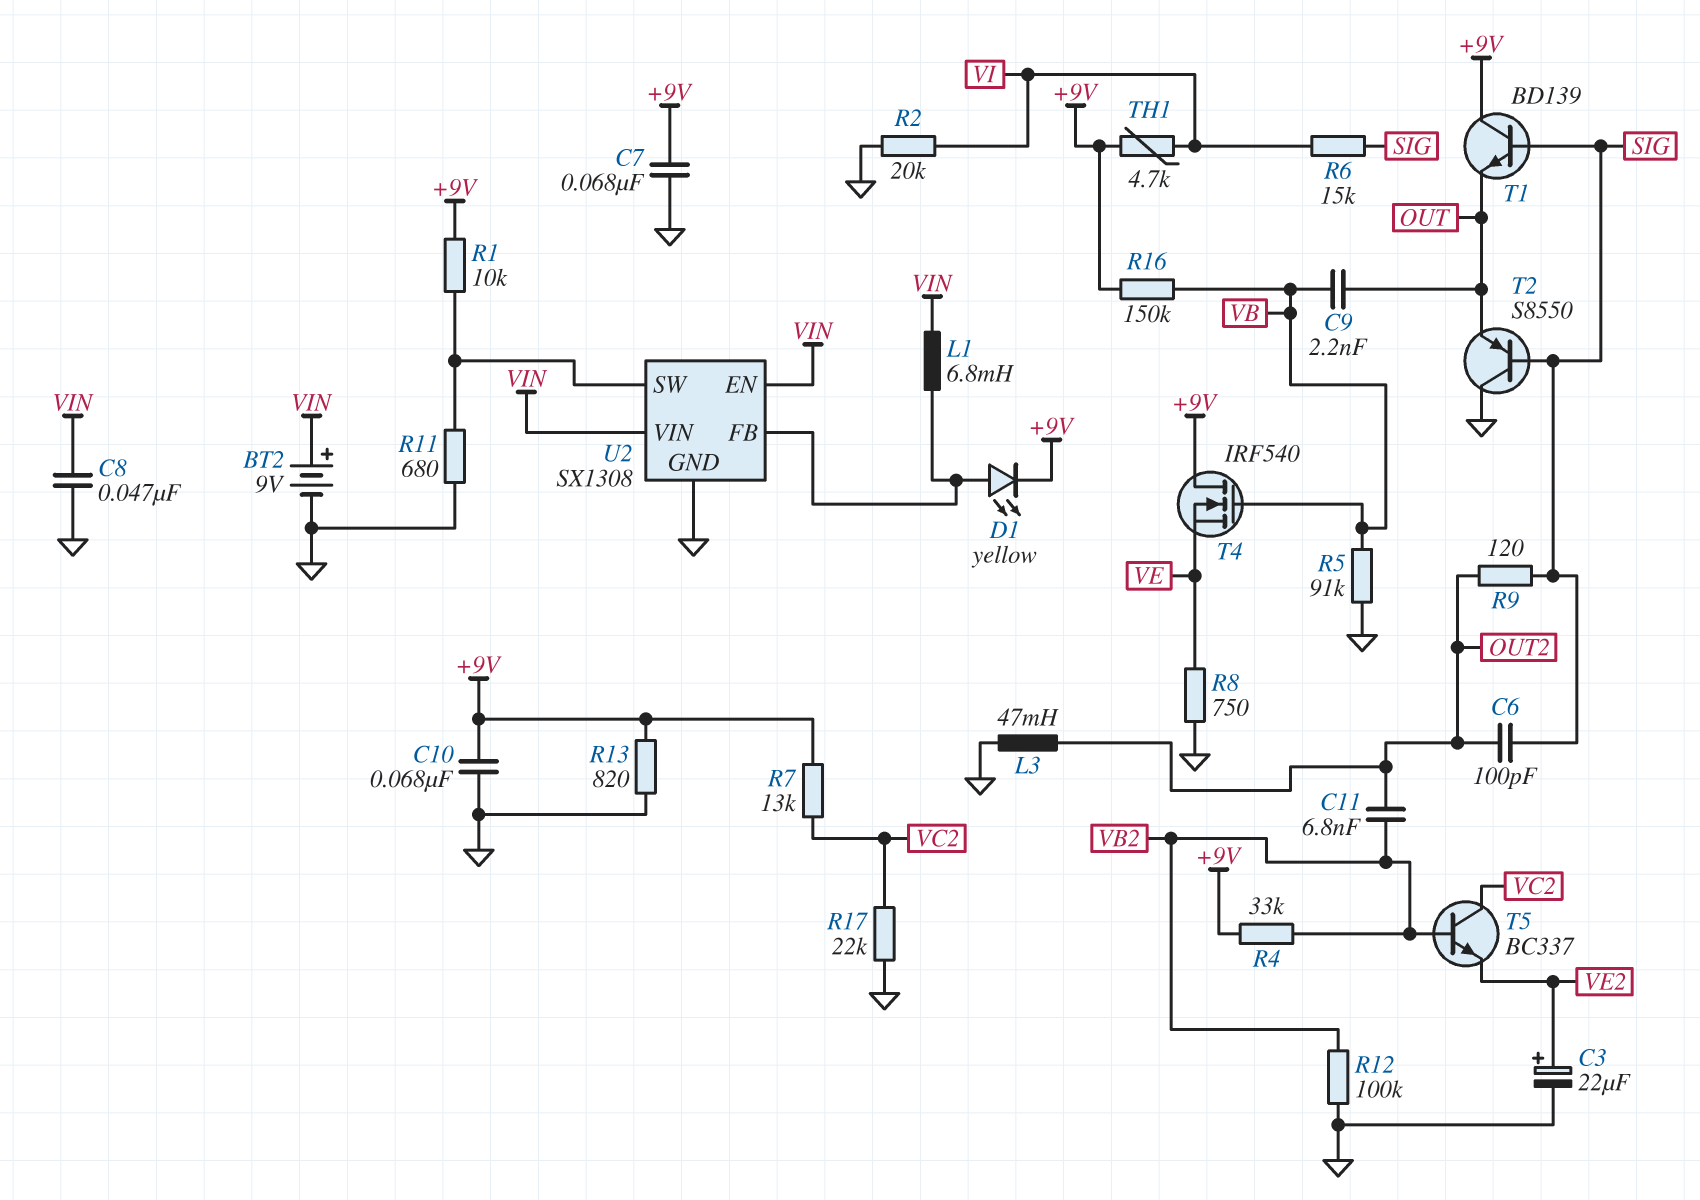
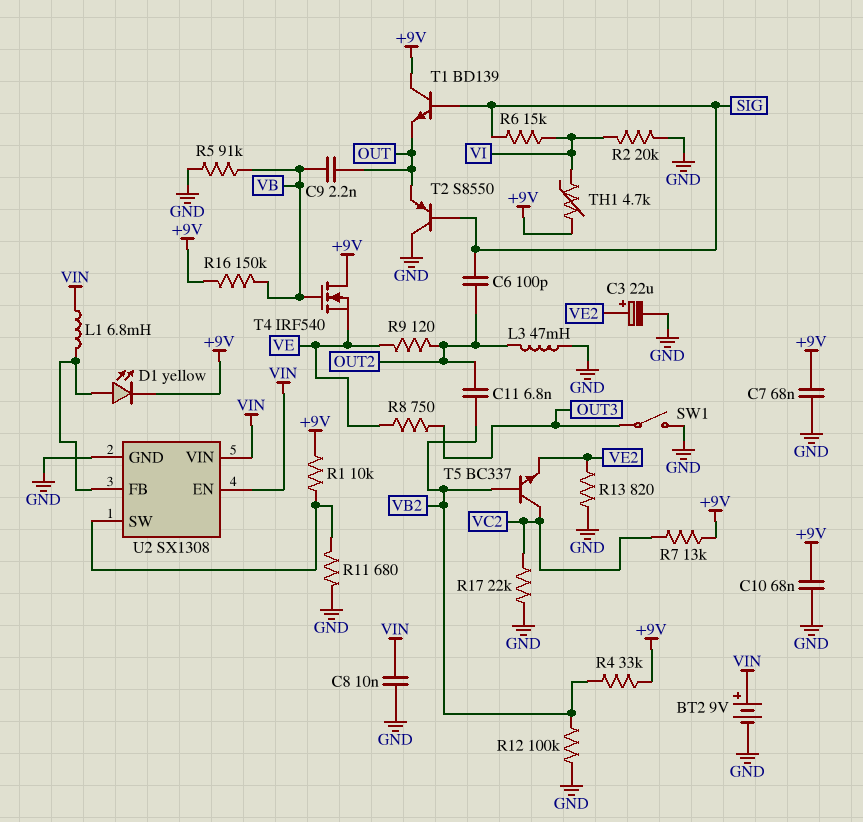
C8: 47nF (GND, VIN) -> 10nF (GND, VIN)
R8: 750 (GND, VE) -> 750 (OUT3, VE)
R9: 120 (OUT2, SIG) -> 120 (OUT2, VE)
R13: 820 (+9V, GND) -> 820 (GND, VE2)
SW1: none -> switch (GND, OUT3)

